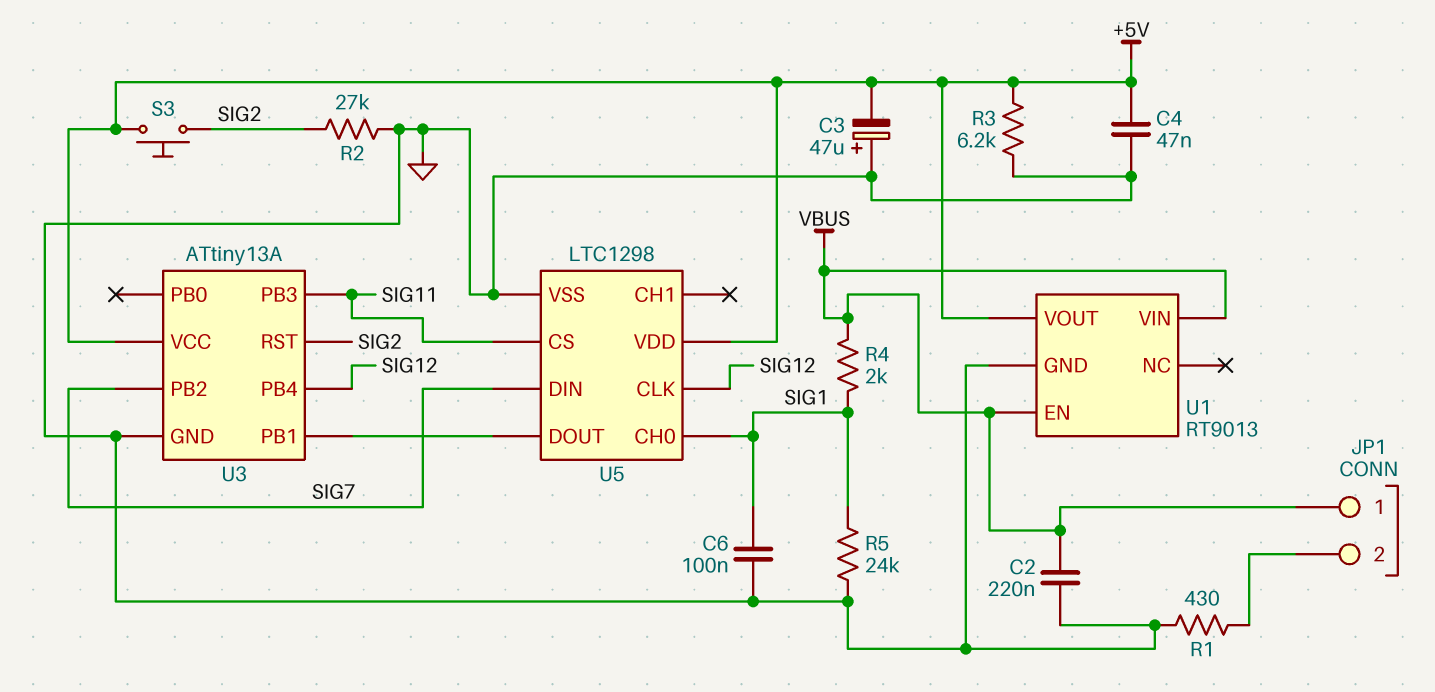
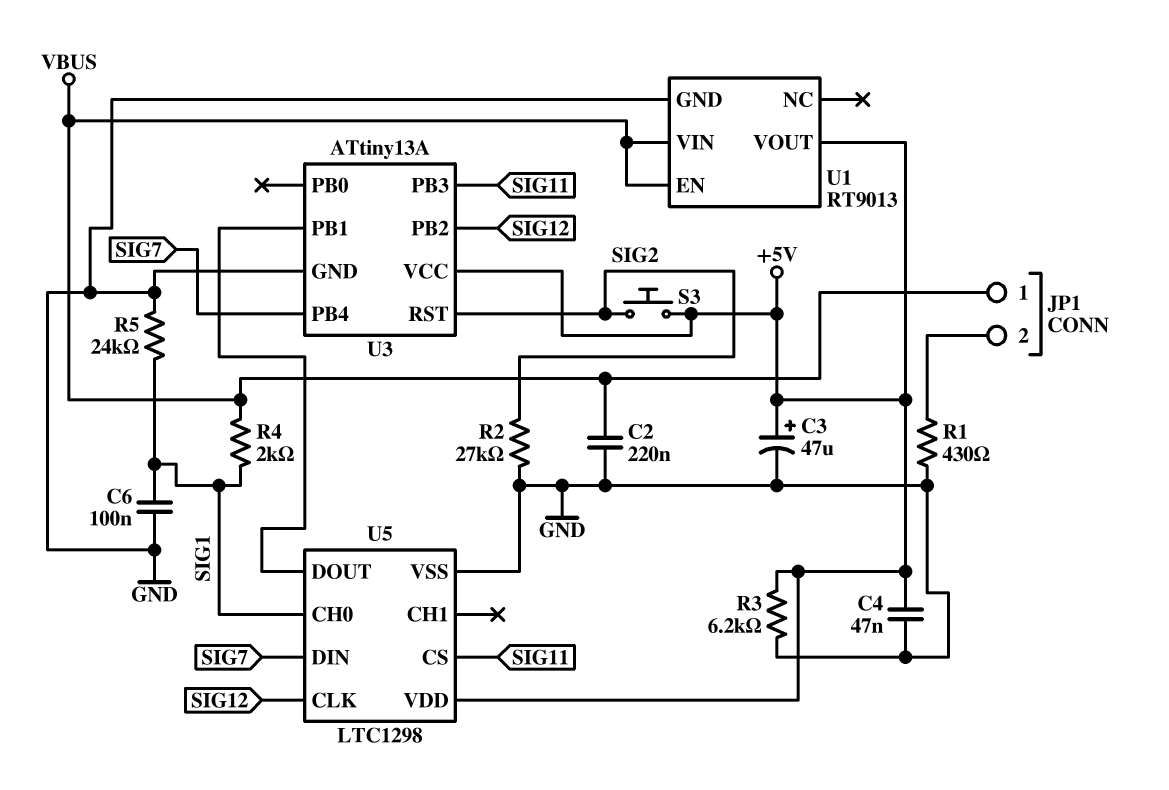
C3: 47uF (plus GND, minus +5V) -> 47uF (plus +5V, minus GND)
U3 pin PB2: SIG7 -> SIG12
U3 pin PB4: SIG12 -> SIG7

